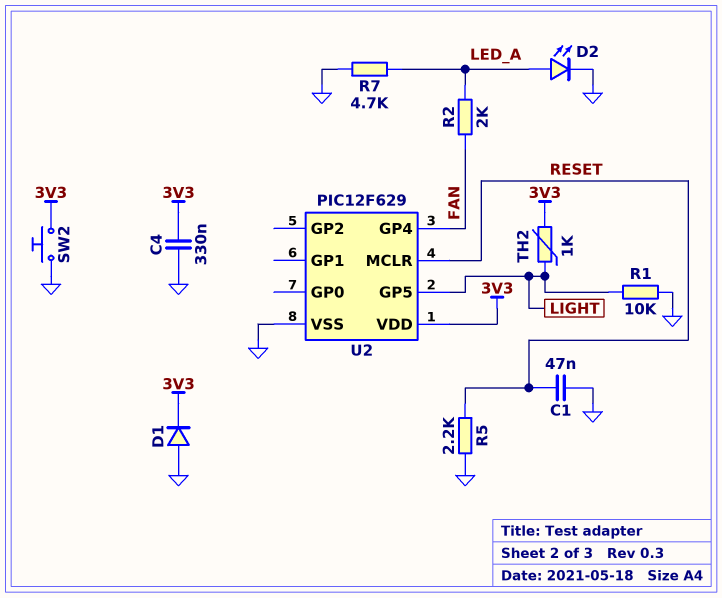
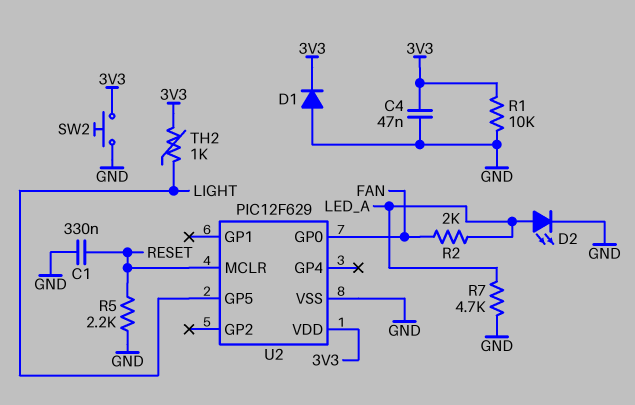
C1: 47nF (GND, RESET) -> 330nF (GND, RESET)
C4: 330nF (3V3, GND) -> 47nF (3V3, GND)
R1: 10k (GND, LIGHT) -> 10k (3V3, GND)
U2 pin GP0: none -> FAN
U2 pin GP4: FAN -> none

